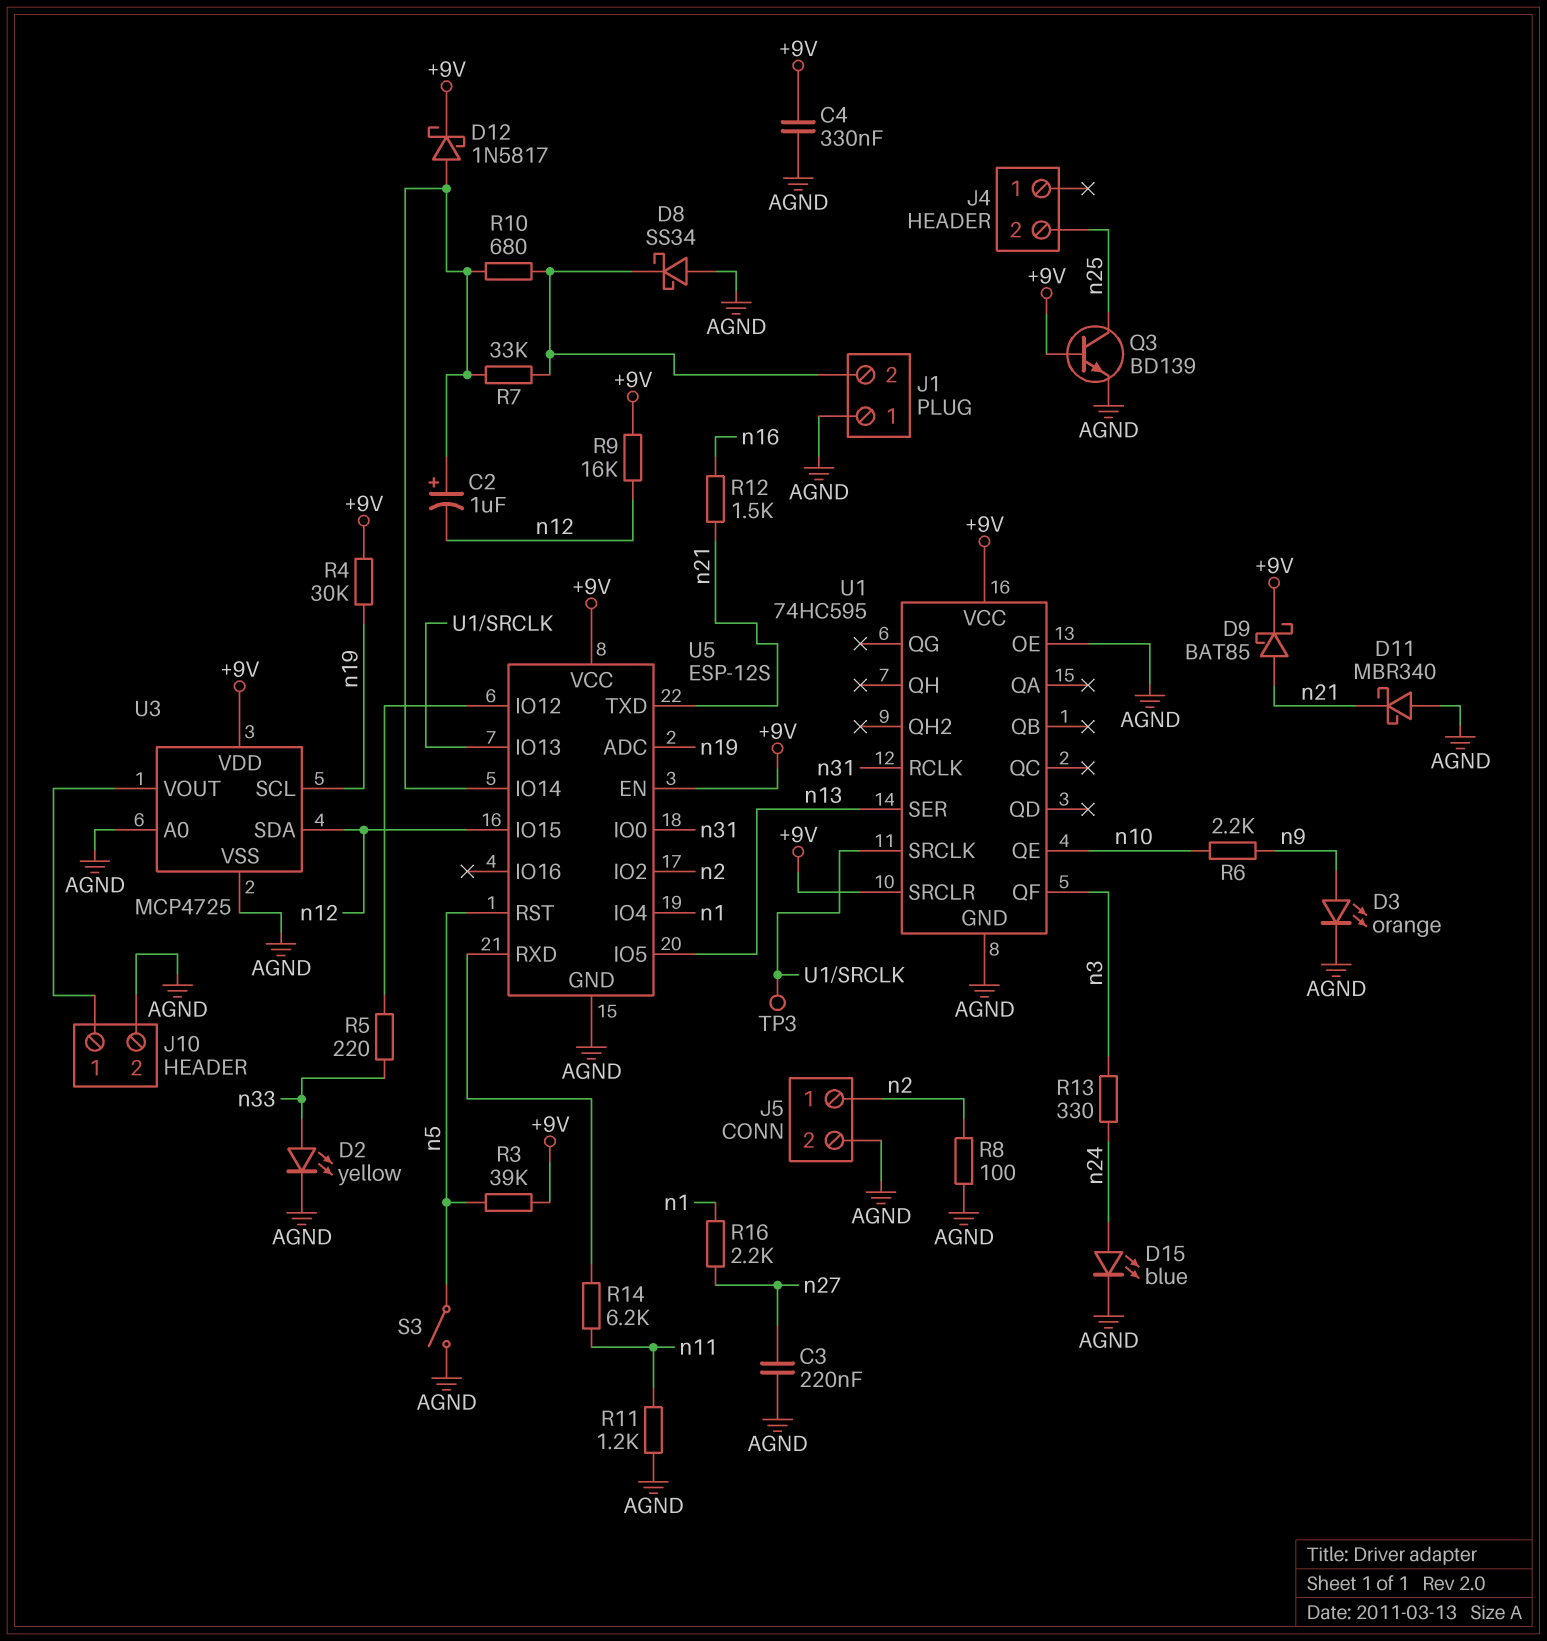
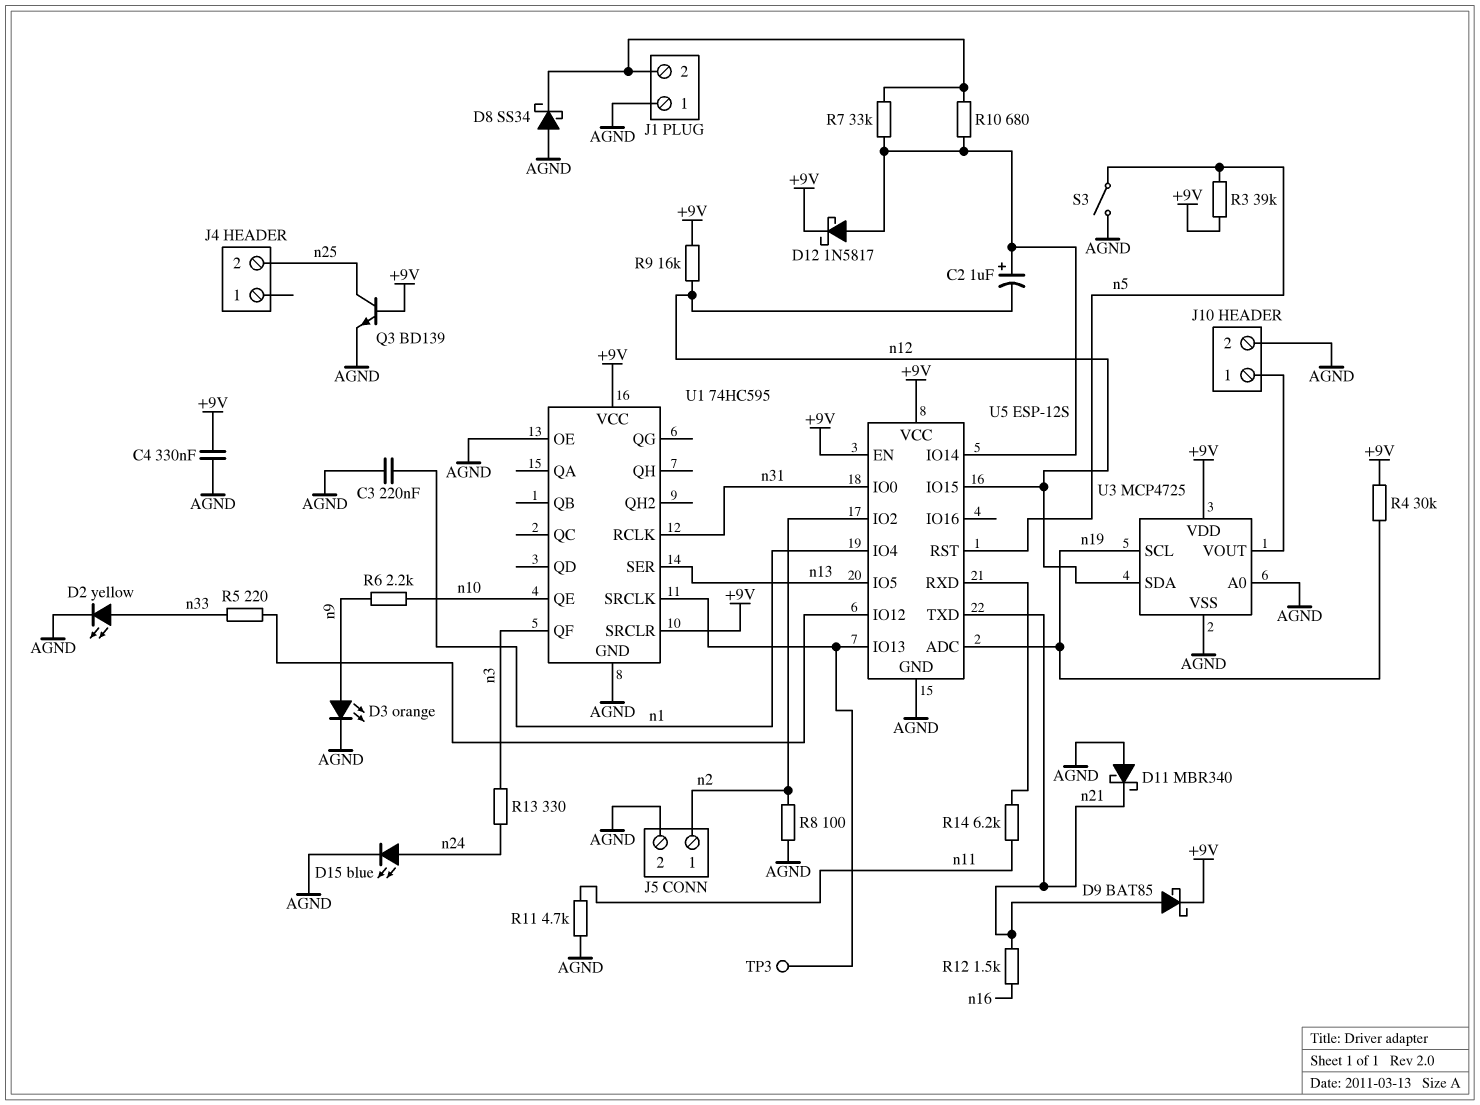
C3: 220nF (AGND, n27) -> 220nF (AGND, n1)
R11: 1.2k (AGND, n11) -> 4.7k (AGND, n11)
R16: 2.2k (n1, n27) -> none

